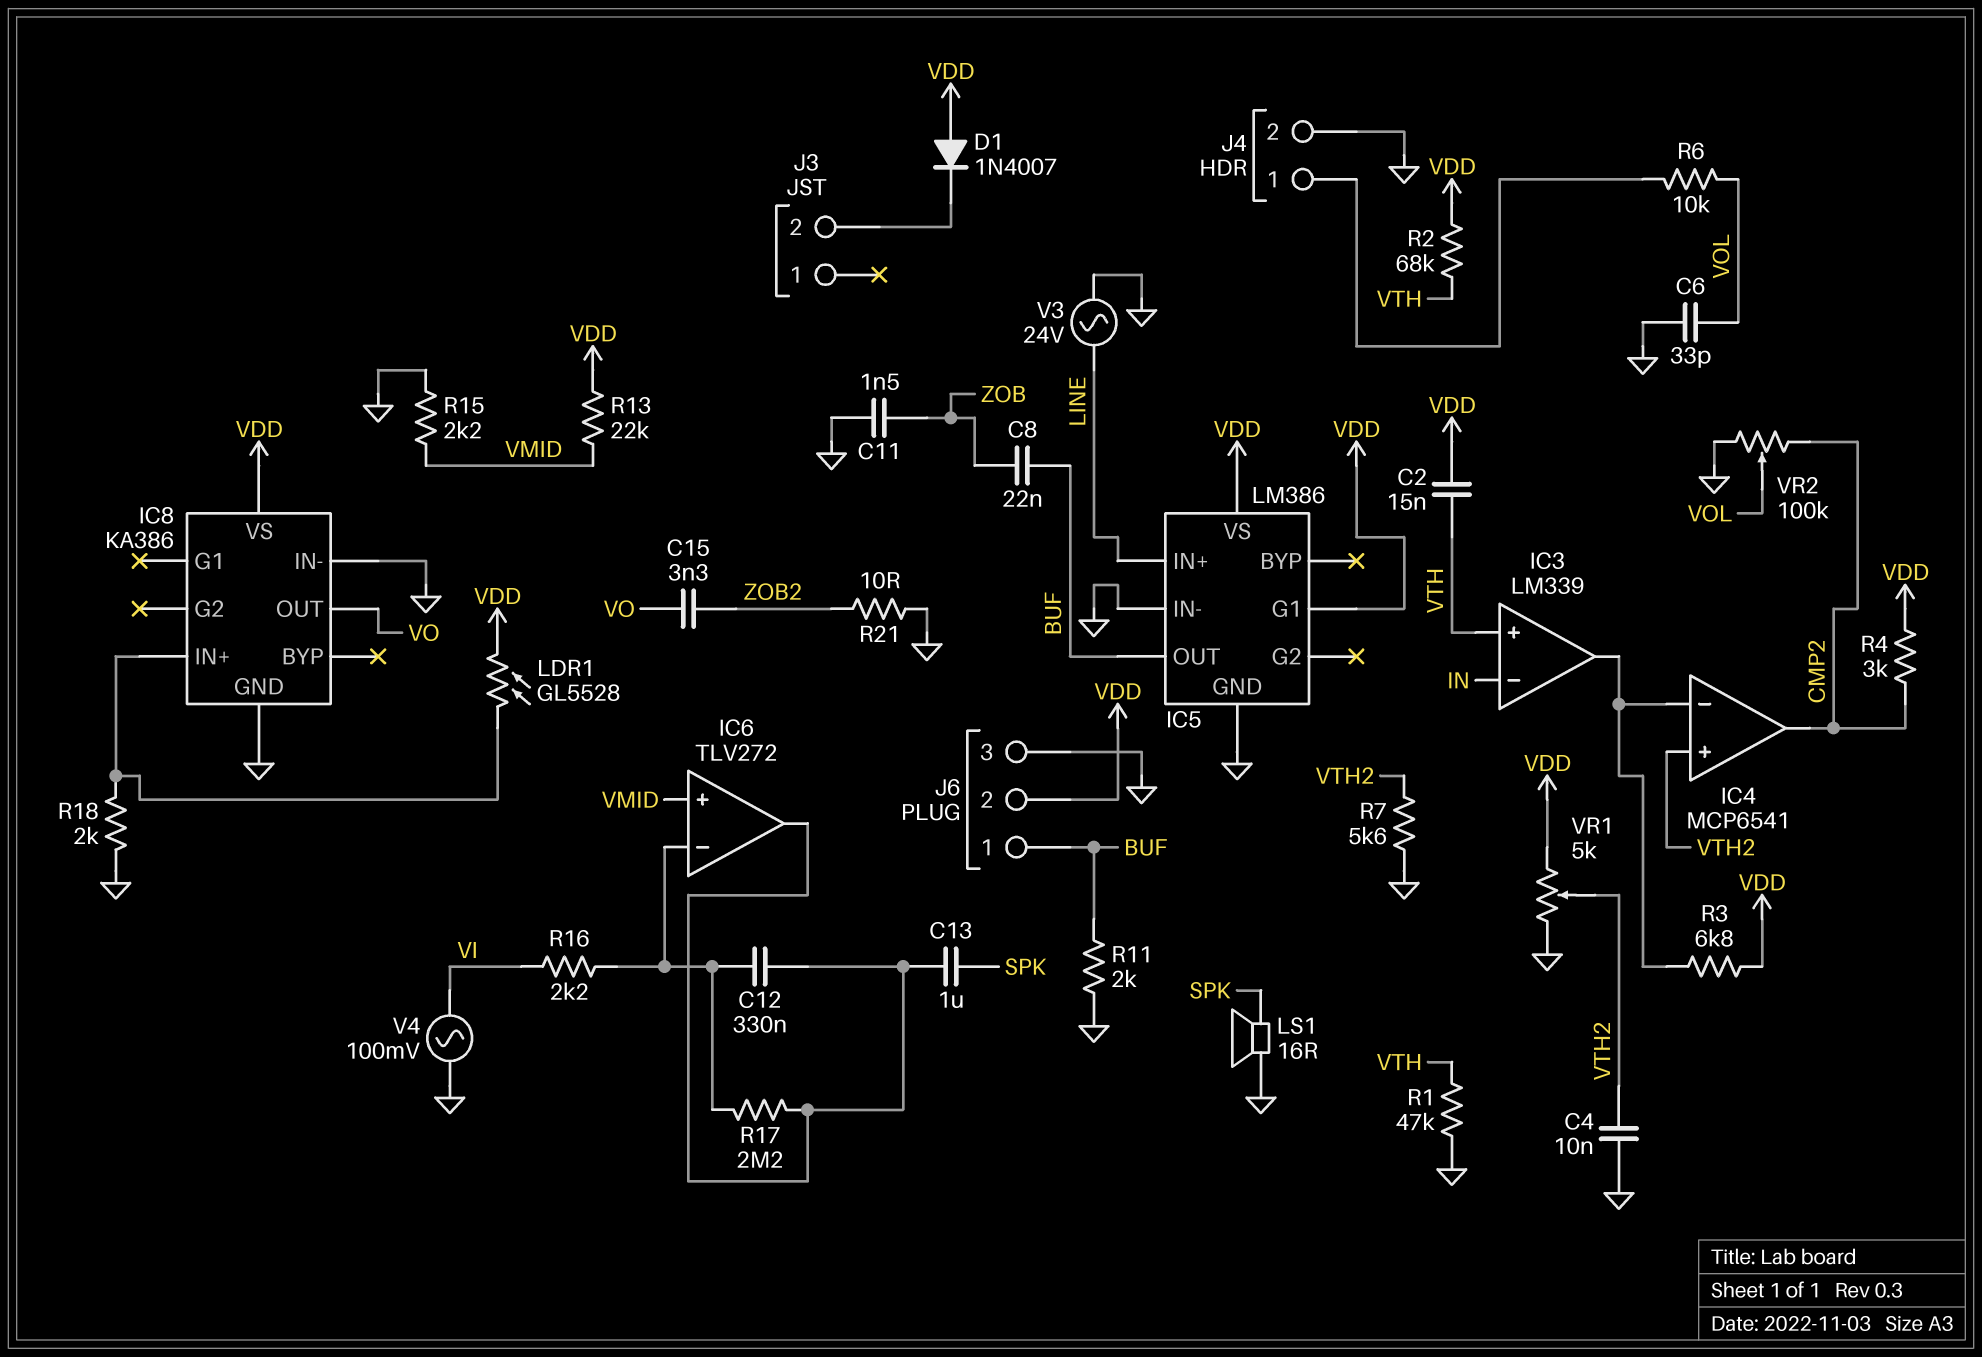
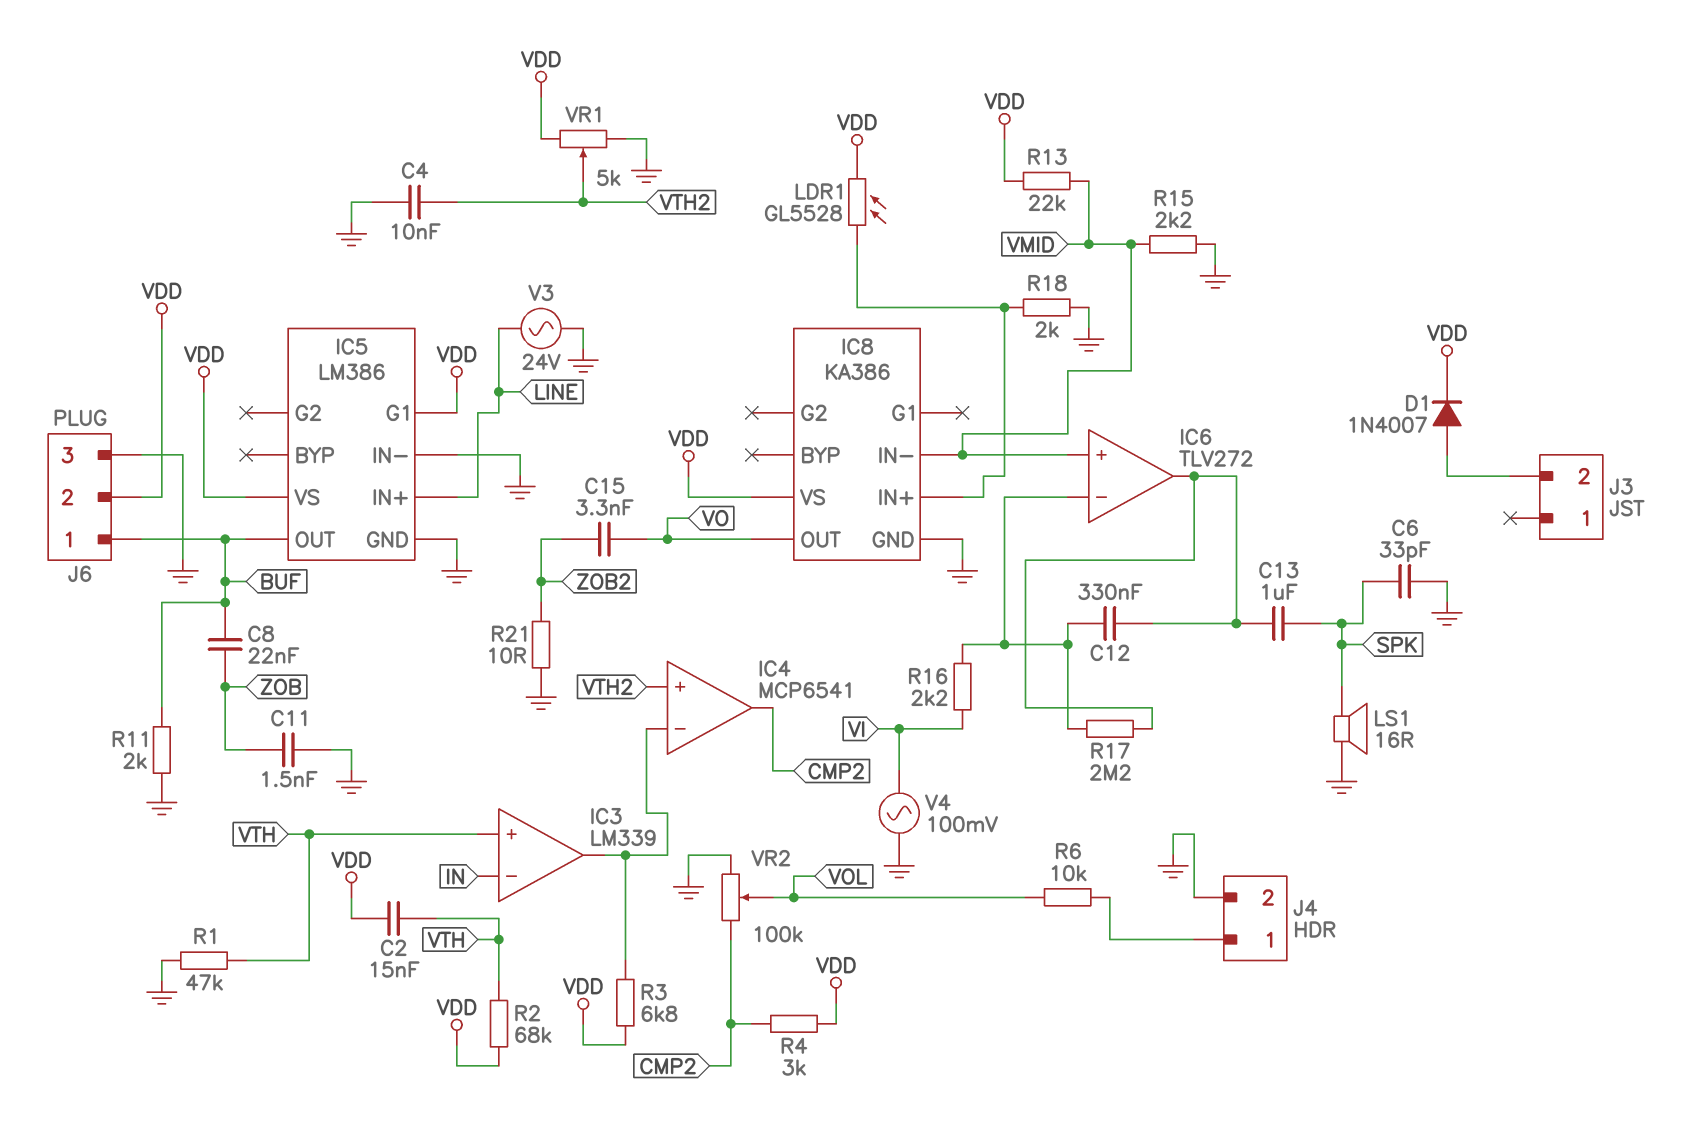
C6: 33pF (GND, VOL) -> 33pF (GND, SPK)
D1: diode 1N4007 (A VDD, K J3/2) -> diode 1N4007 (A J3/2, K VDD)
IC8 pin IN-: GND -> VMID
R7: 5.6k (GND, VTH2) -> none

